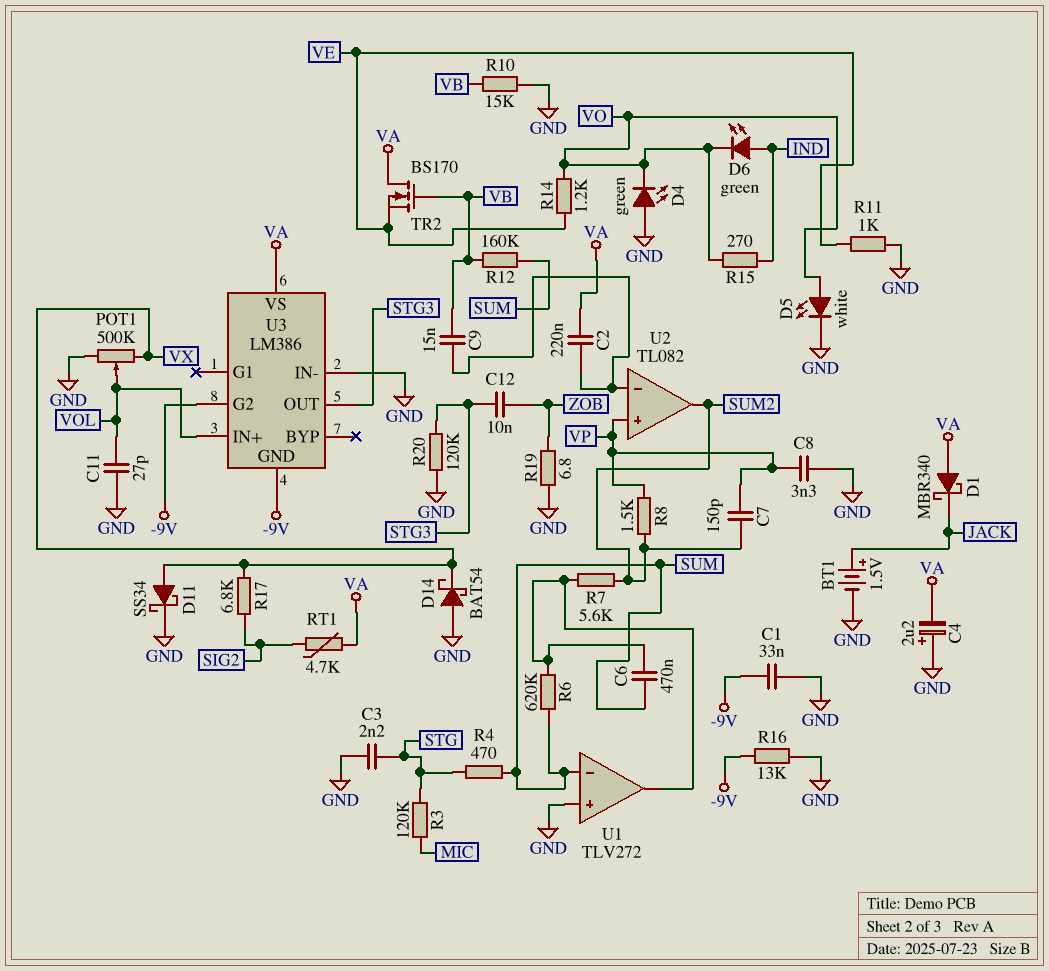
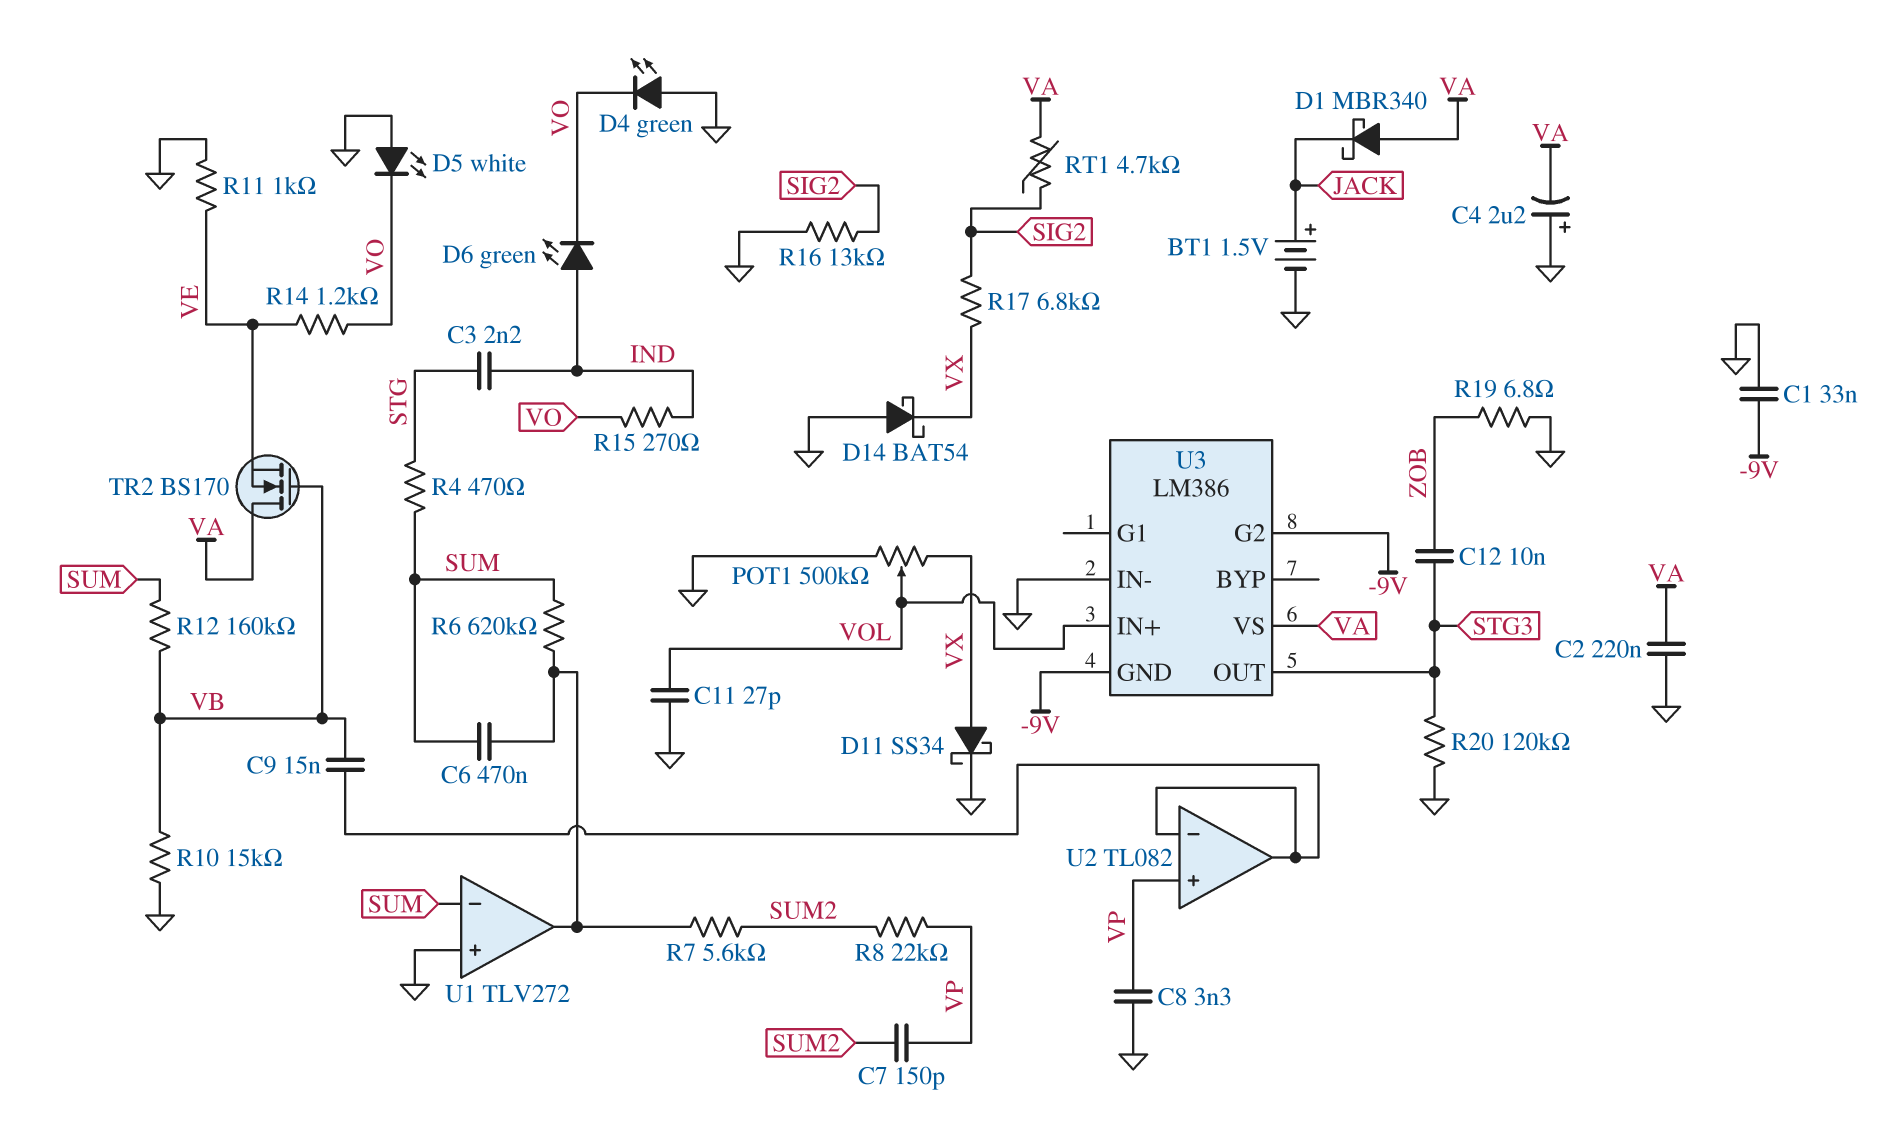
C2: 220nF (U2/in-, VA) -> 220nF (GND, VA)
C3: 2.2nF (GND, STG) -> 2.2nF (IND, STG)
D5: LED white (A VO, K GND) -> LED white (A GND, K VO)
R3: 120k (MIC, STG) -> none
R8: 1.5k (SUM2, VP) -> 22k (SUM2, VP)
R16: 13k (-9V, GND) -> 13k (GND, SIG2)
U2 pin out: SUM2 -> U2/in-

